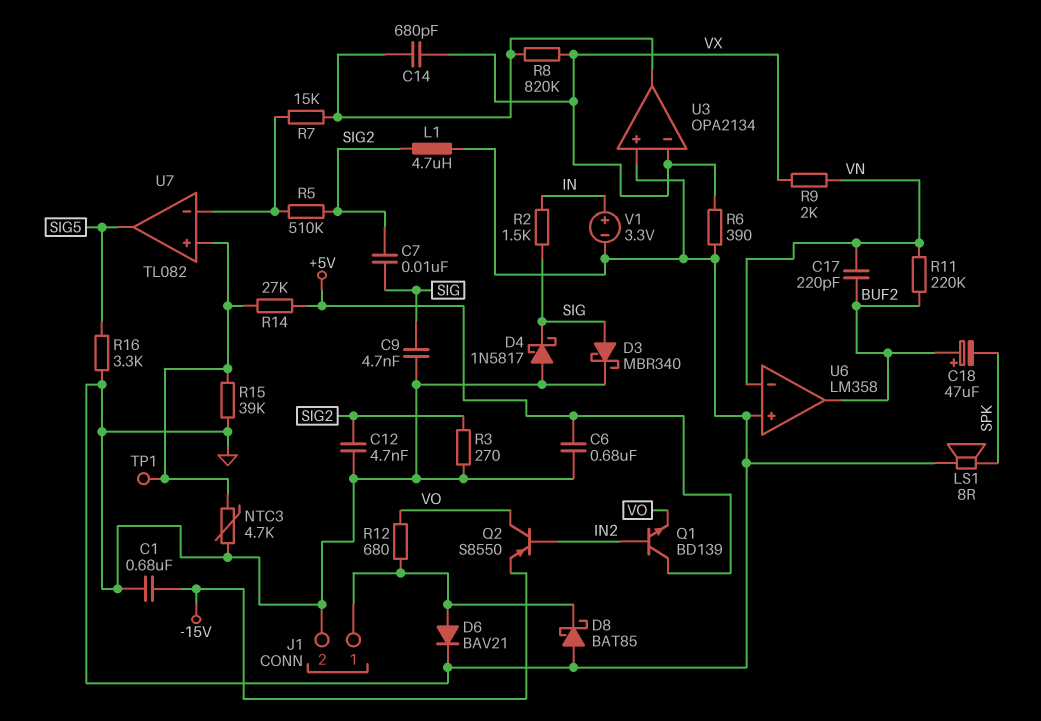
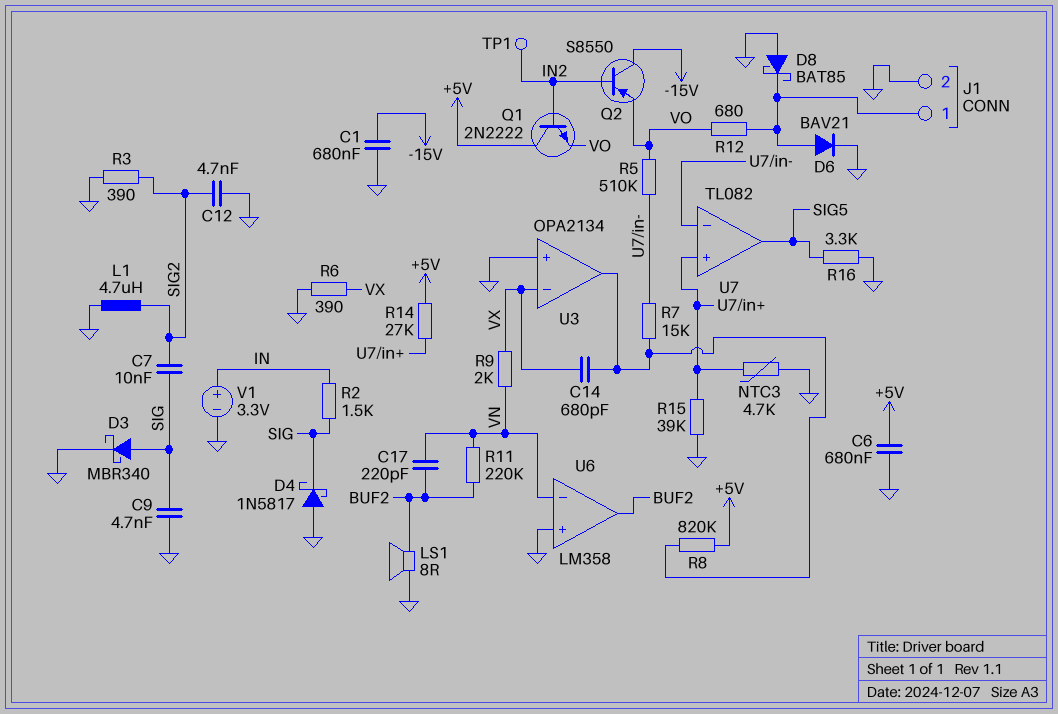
C18: 47uF (plus BUF2, minus SPK) -> none
LS1: speaker 8R (GND, SPK) -> speaker 8R (BUF2, GND)
Q1: NPN BD139 (B IN2, C +5V, E VO) -> NPN 2N2222 (B IN2, C +5V, E VO)
Q2: PNP S8550 (B IN2, C VO, E -15V) -> PNP S8550 (B IN2, C -15V, E VO)
R3: 270 (GND, SIG2) -> 390 (GND, SIG2)
R5: 510k (SIG2, U7/in-) -> 510k (U7/in-, VO)
R8: 820k (U3/out, VX) -> 820k (+5V, U3/out)
TP1: test point (U7/in+) -> test point (IN2)

